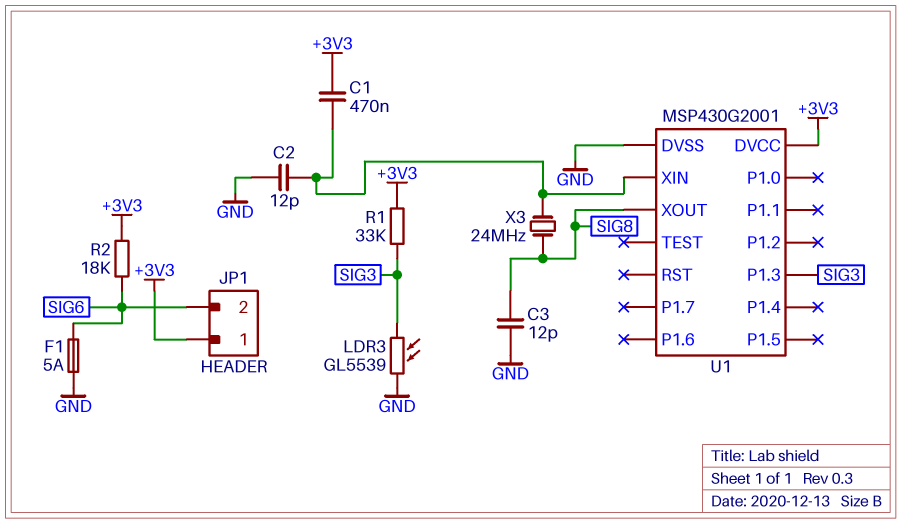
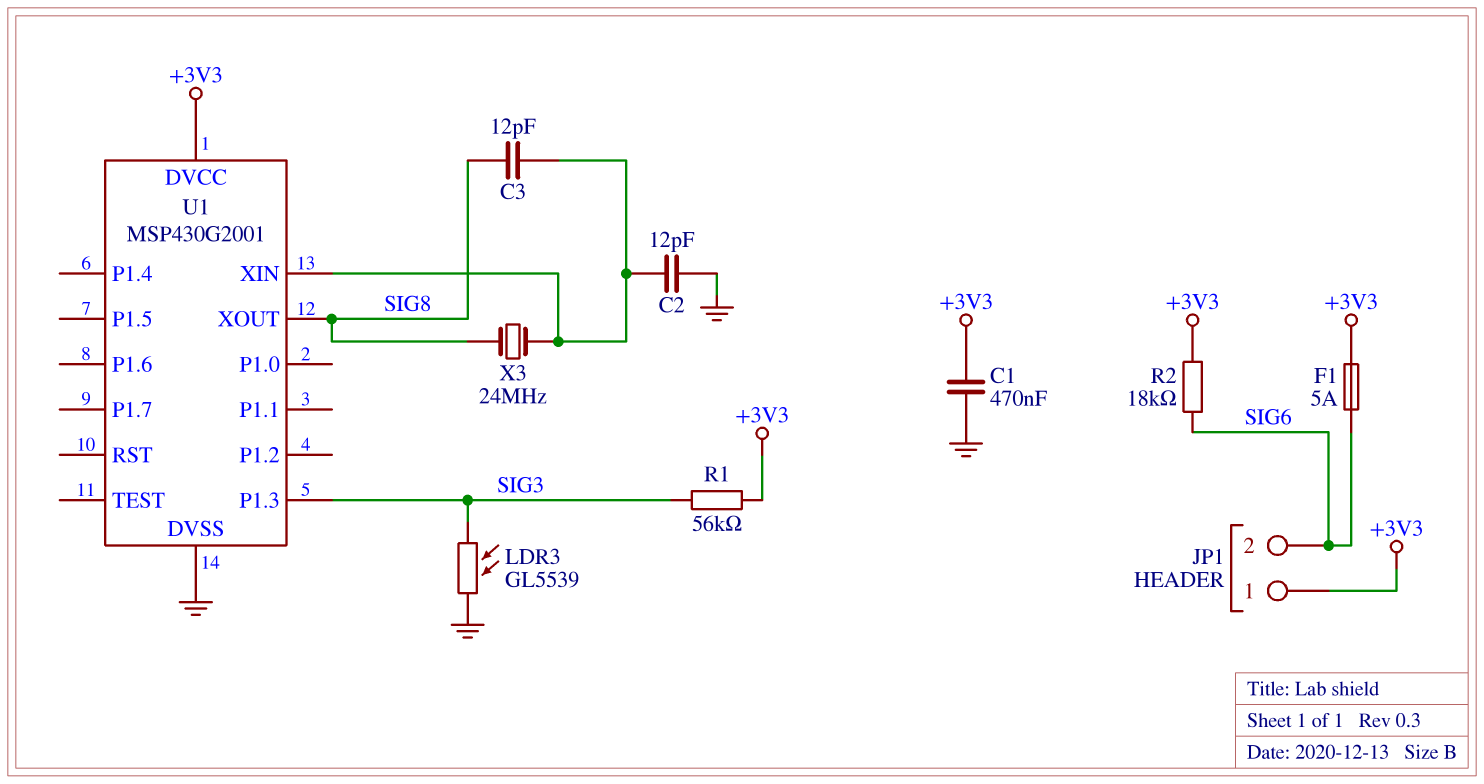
C1: 470nF (+3V3, U1/XIN) -> 470nF (+3V3, GND)
C3: 12pF (GND, SIG8) -> 12pF (SIG8, U1/XIN)
F1: 5A (GND, SIG6) -> 5A (+3V3, SIG6)
R1: 33k (+3V3, SIG3) -> 56k (+3V3, SIG3)

